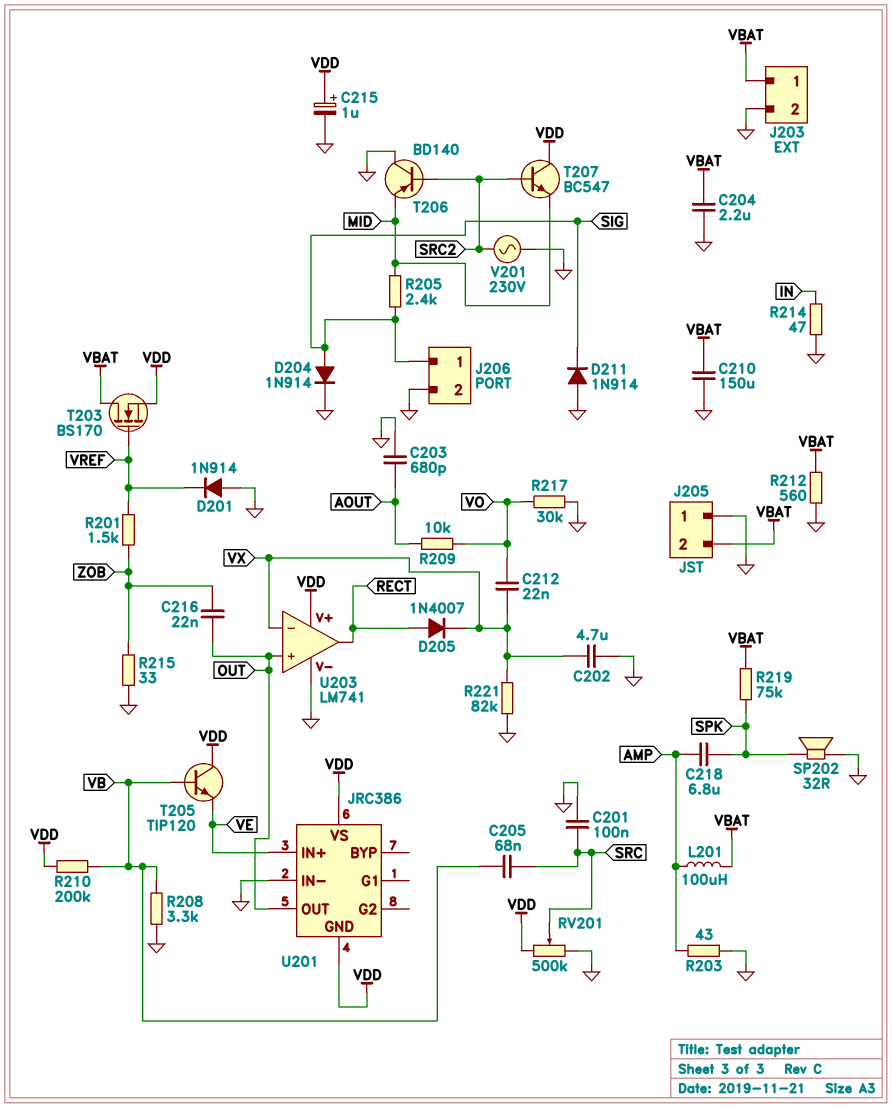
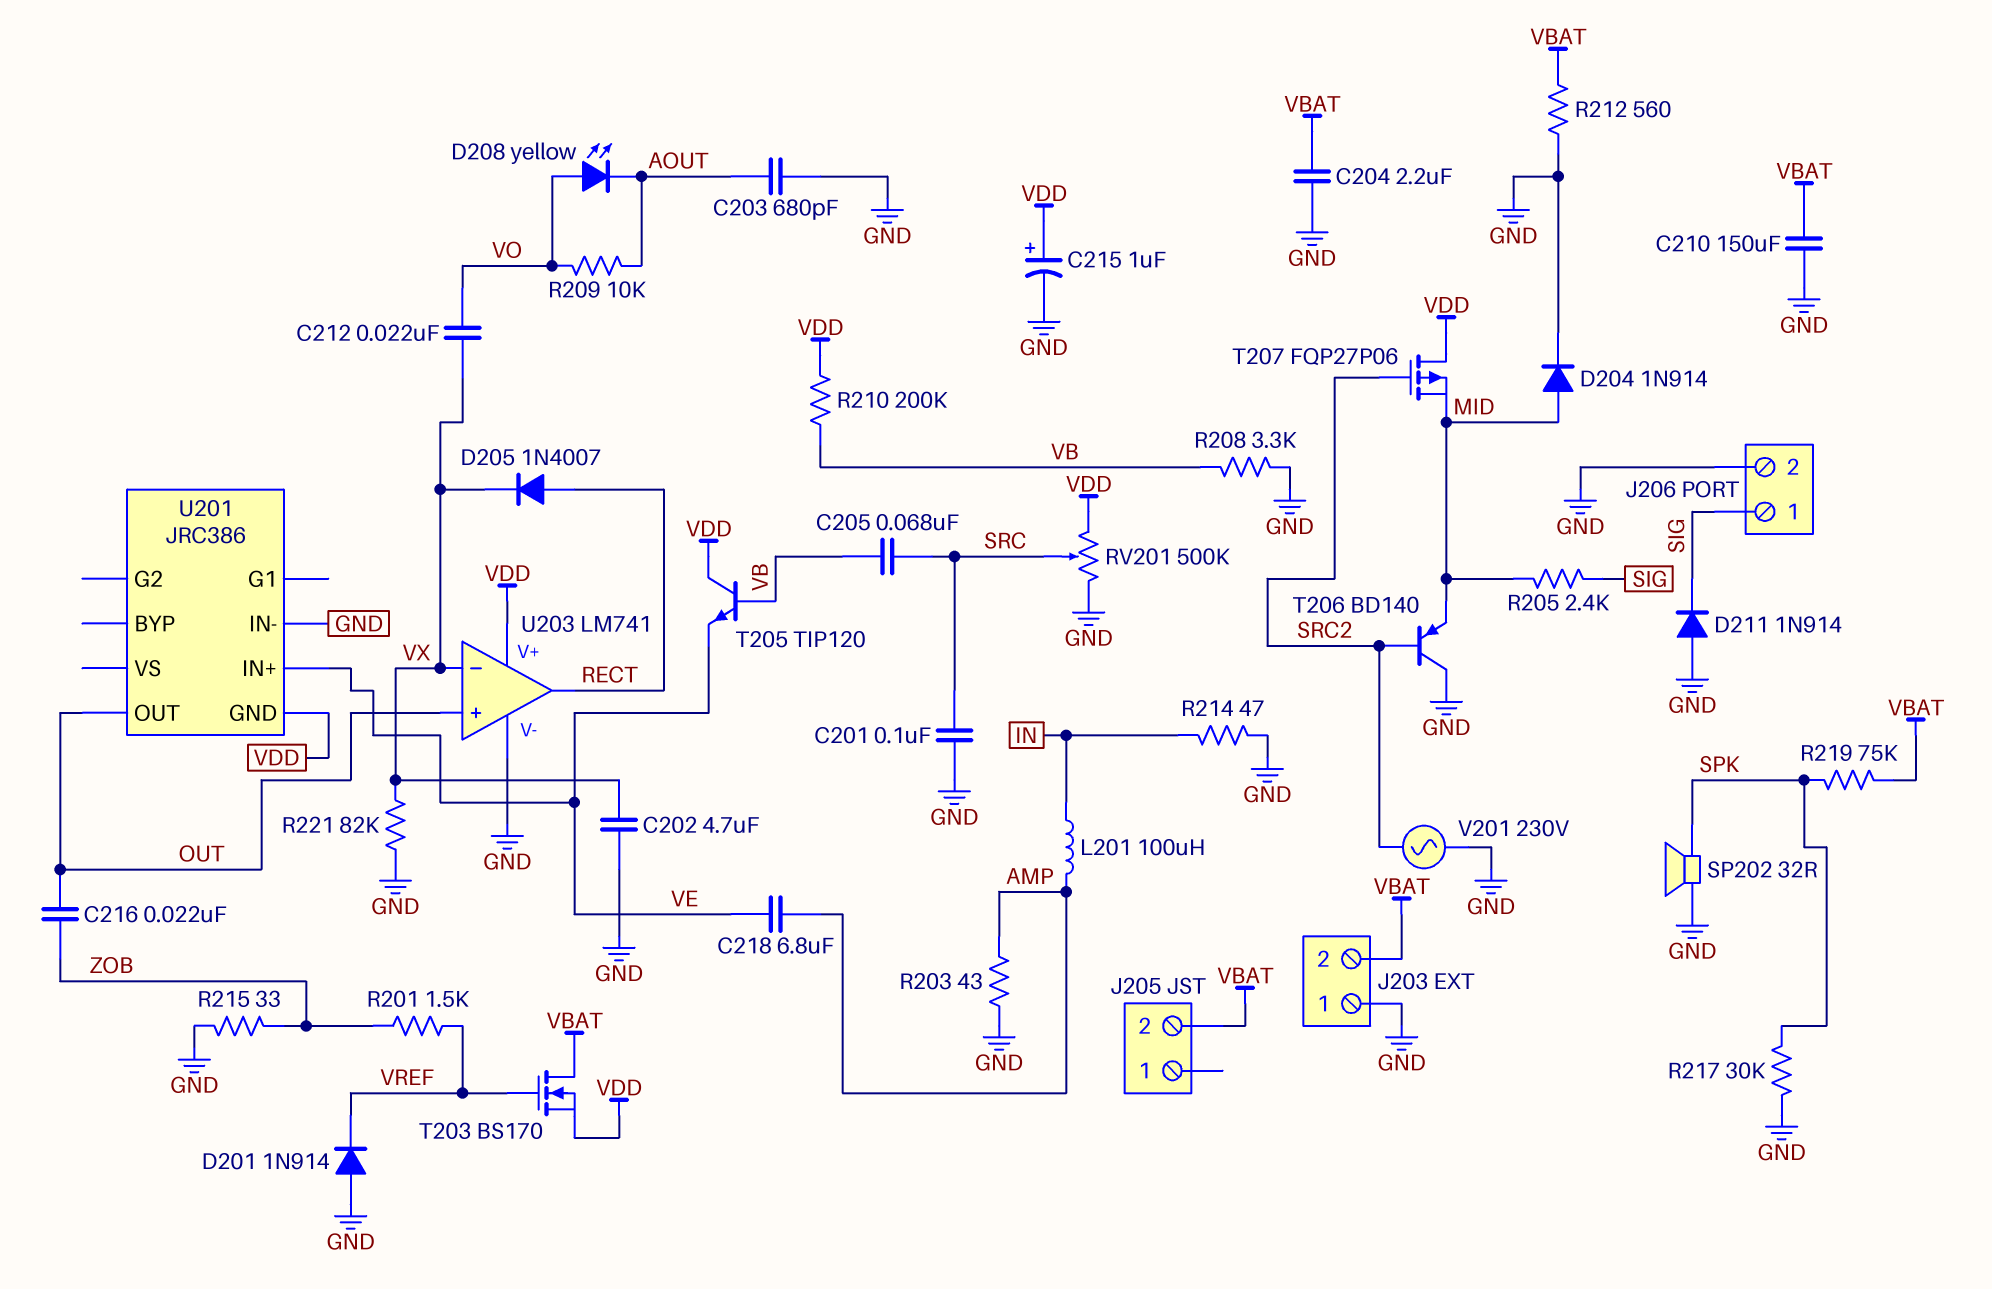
C218: 6.8uF (AMP, SPK) -> 6.8uF (AMP, VE)
D204: diode 1N914 (A SIG, K GND) -> diode 1N914 (A MID, K GND)
D208: none -> LED yellow (A VO, K AOUT)
J203 pin 1: VBAT -> GND
J203 pin 2: GND -> VBAT
J205 pin 1: GND -> none
L201: 100uH (AMP, VBAT) -> 100uH (AMP, IN)
R217: 30k (GND, VO) -> 30k (GND, SPK)
T207: NPN BC547 (B SRC2, C VDD, E MID) -> PMOS FQP27P06 (G SRC2, D VDD, S MID)
U201 pin VS: VDD -> none

